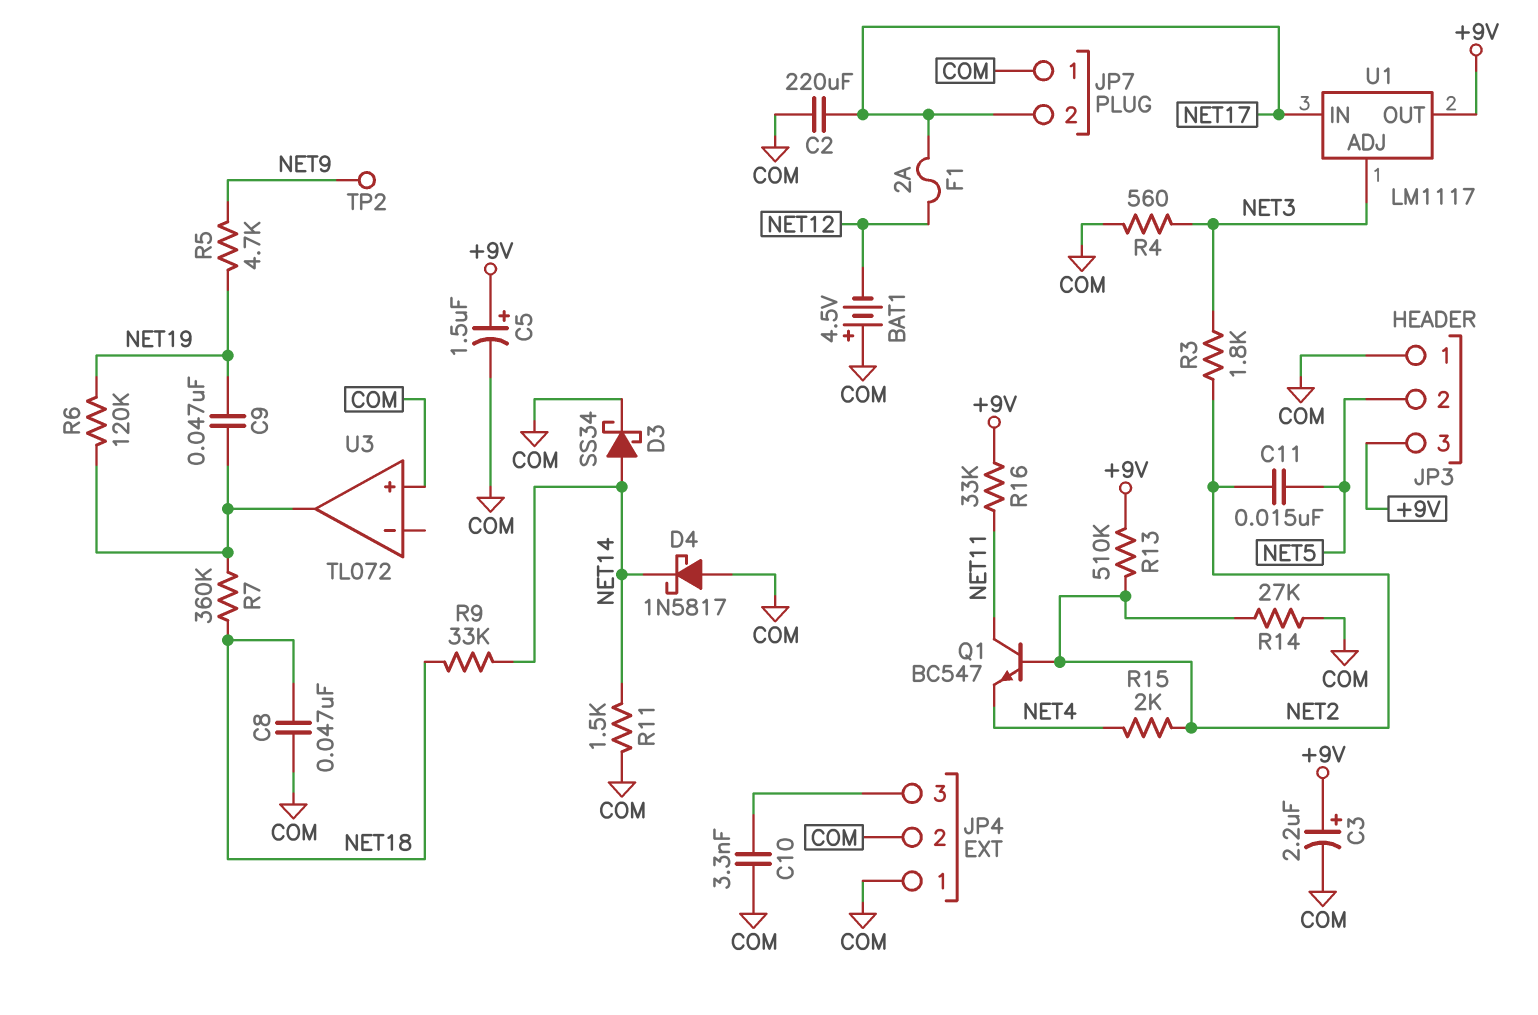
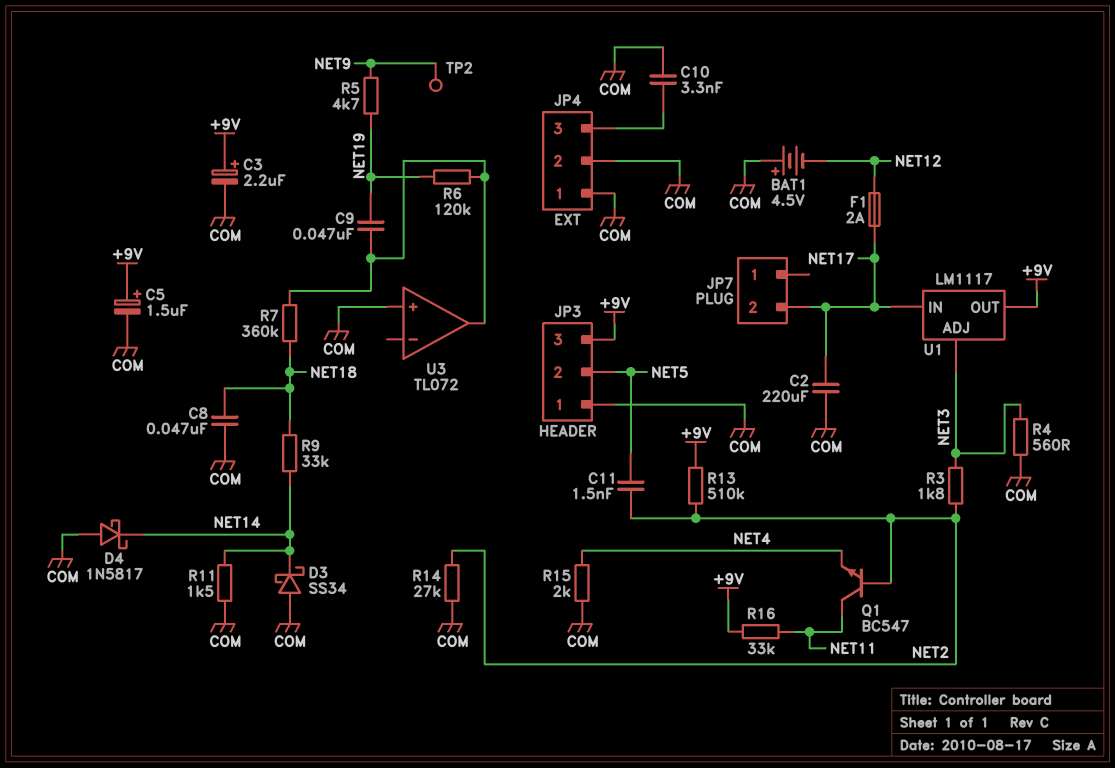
C11: 15nF (NET2, NET5) -> 1.5nF (NET2, NET5)
D3: schottky SS34 (A NET14, K COM) -> schottky SS34 (A COM, K NET14)
JP7 pin 1: COM -> none
R15: 2k (NET2, NET4) -> 2k (COM, NET4)

